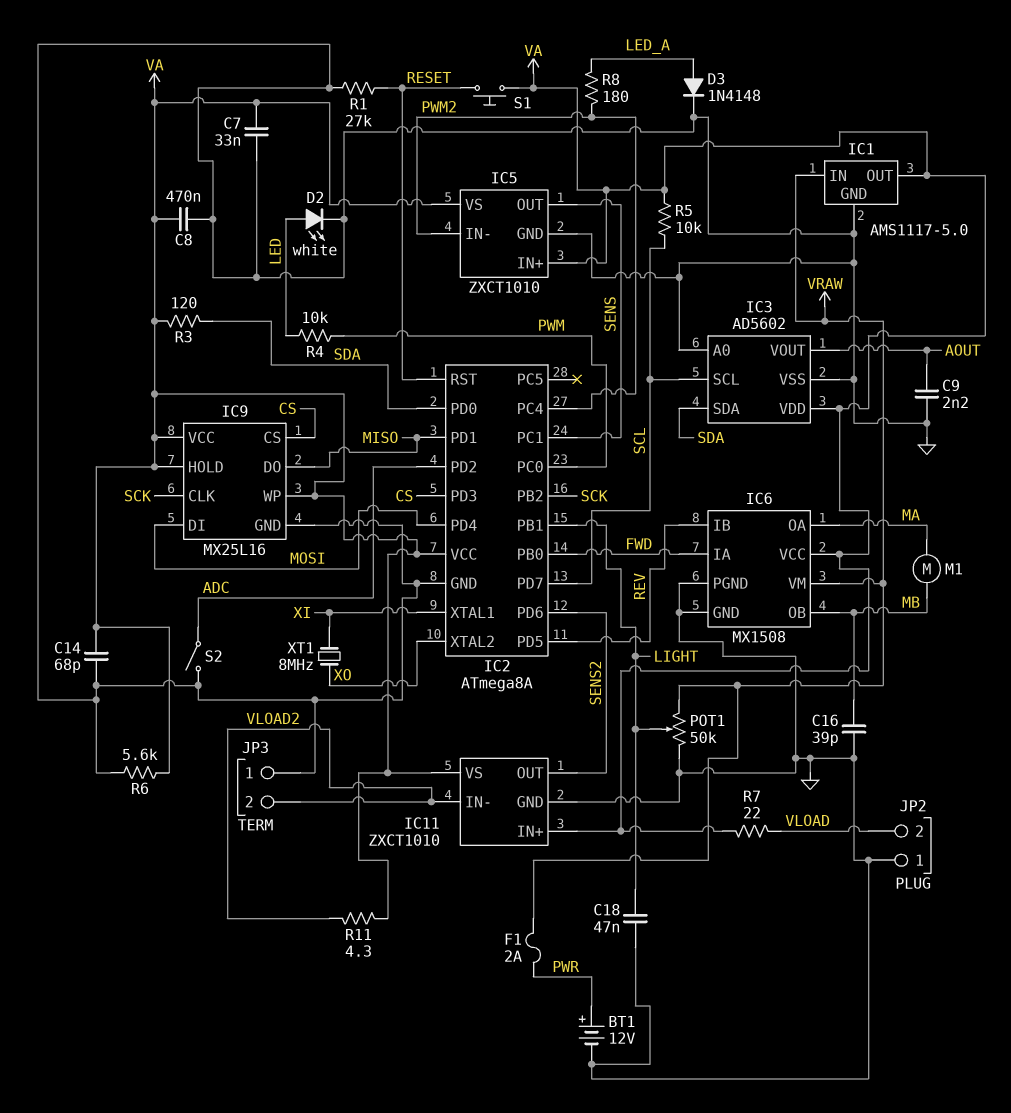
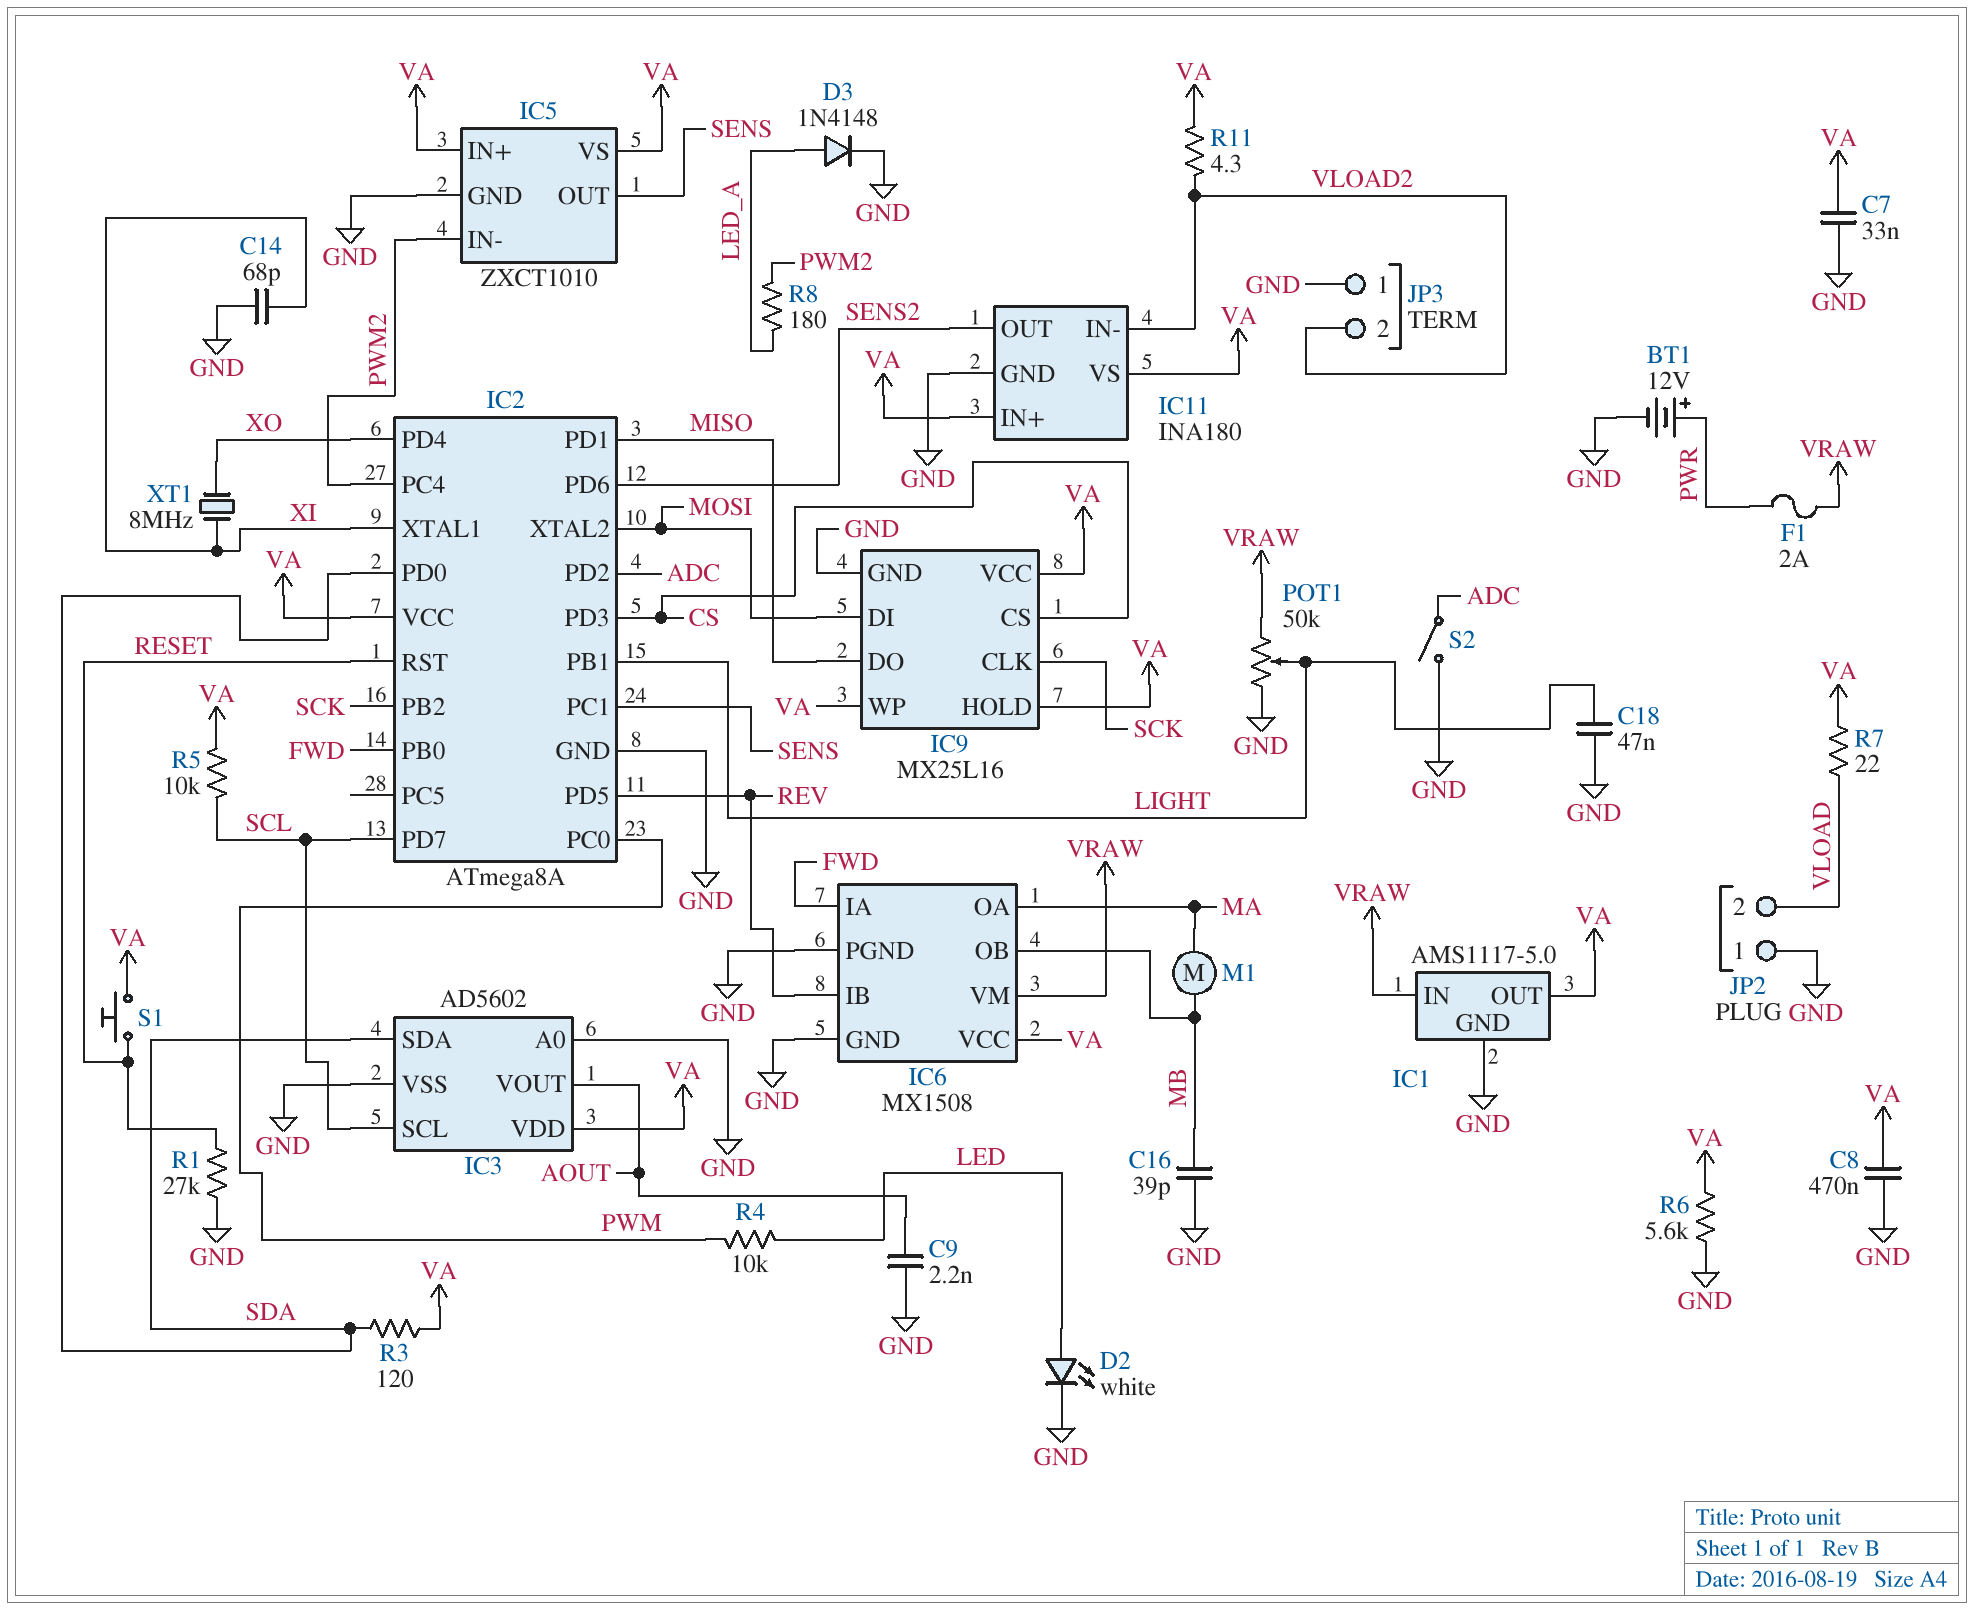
C14: 68pF (GND, VA) -> 68pF (GND, XI)
IC2 pin PD4: MOSI -> XO
IC2 pin XTAL2: XO -> MOSI
IC11: ZXCT1010 -> INA180

